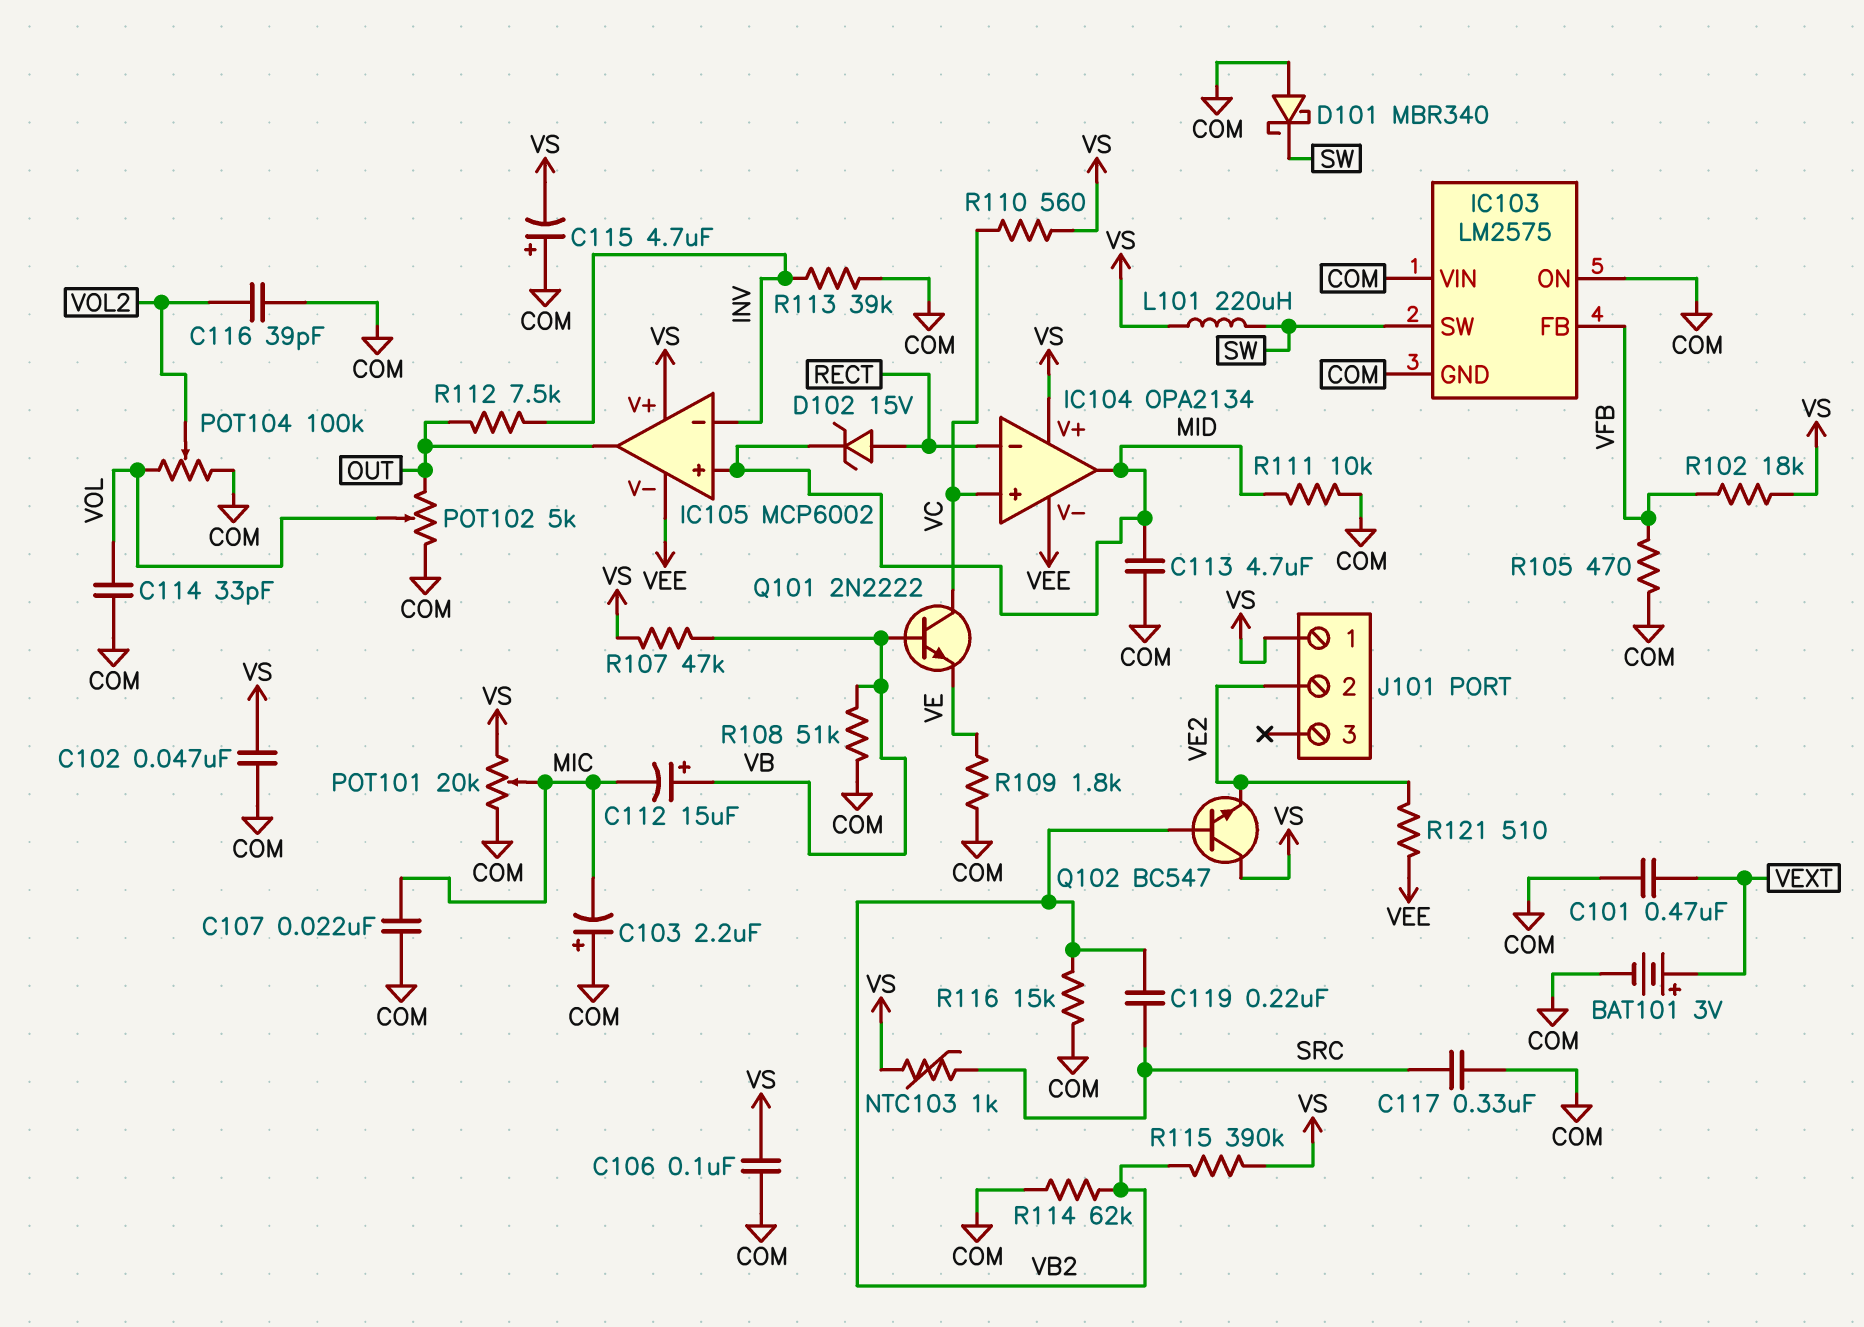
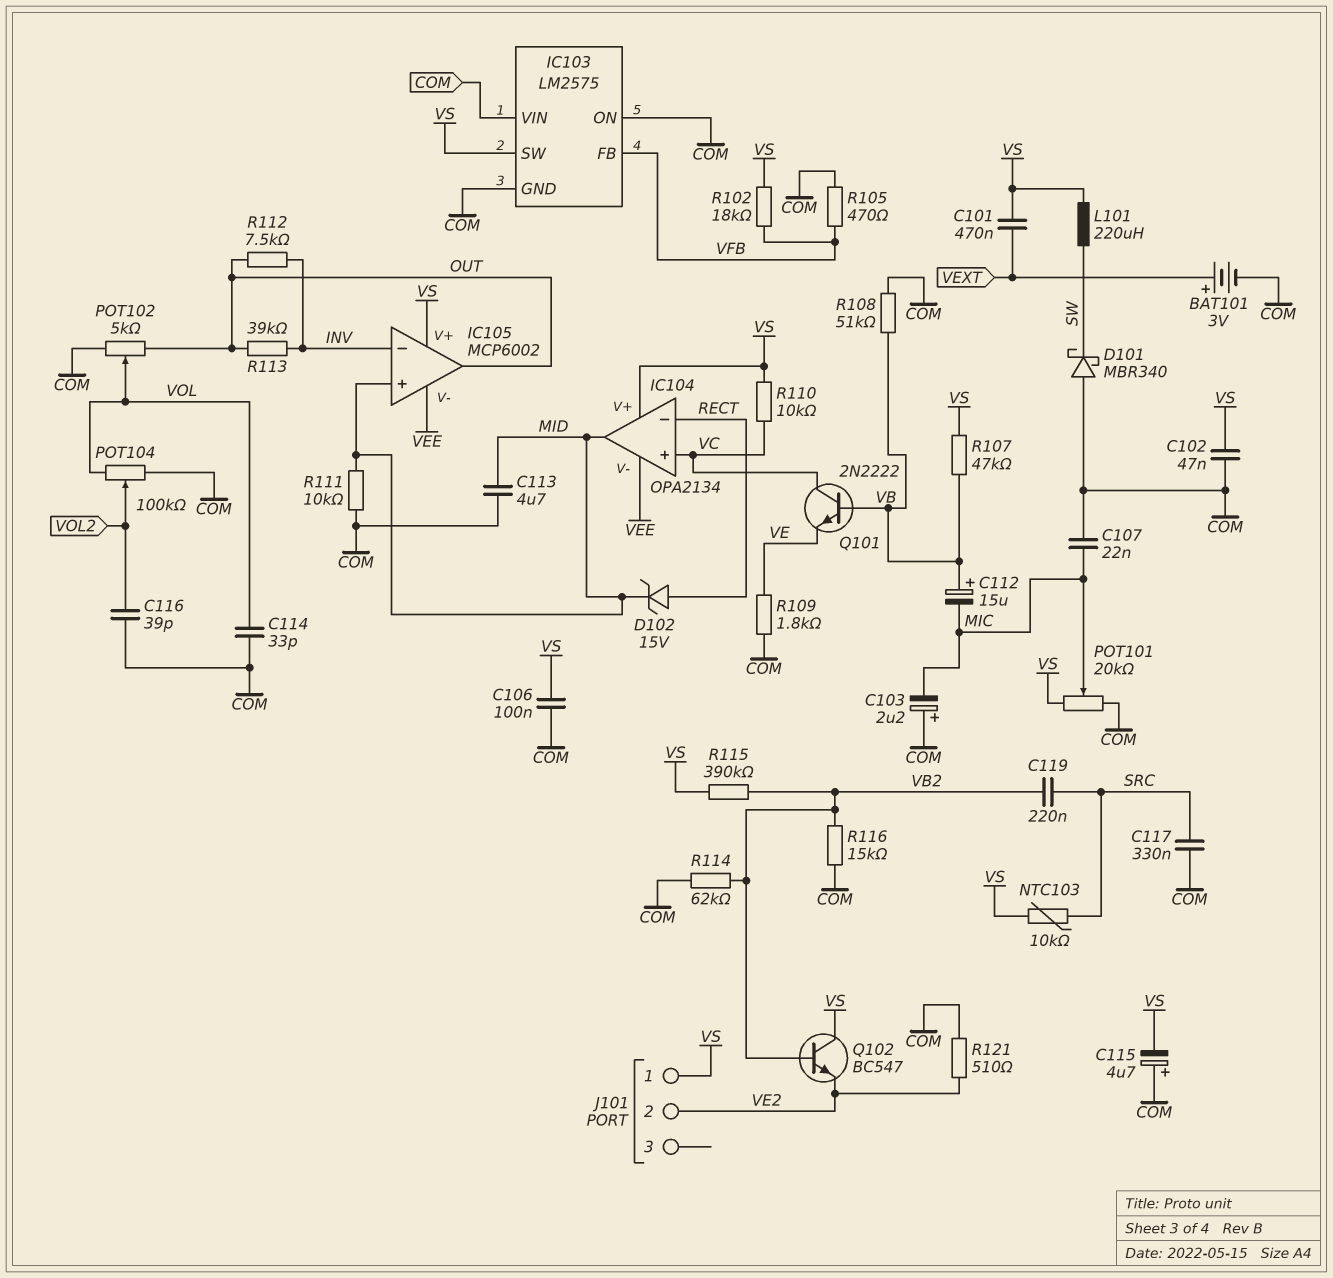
C101: 470nF (COM, VEXT) -> 470nF (VEXT, VS)
IC103 pin SW: SW -> VS
NTC103: 1k (SRC, VS) -> 10k (SRC, VS)
R110: 560 (VC, VS) -> 10k (VC, VS)
R113: 39k (COM, INV) -> 39k (INV, OUT)
R121: 510 (VE2, VEE) -> 510 (COM, VE2)

